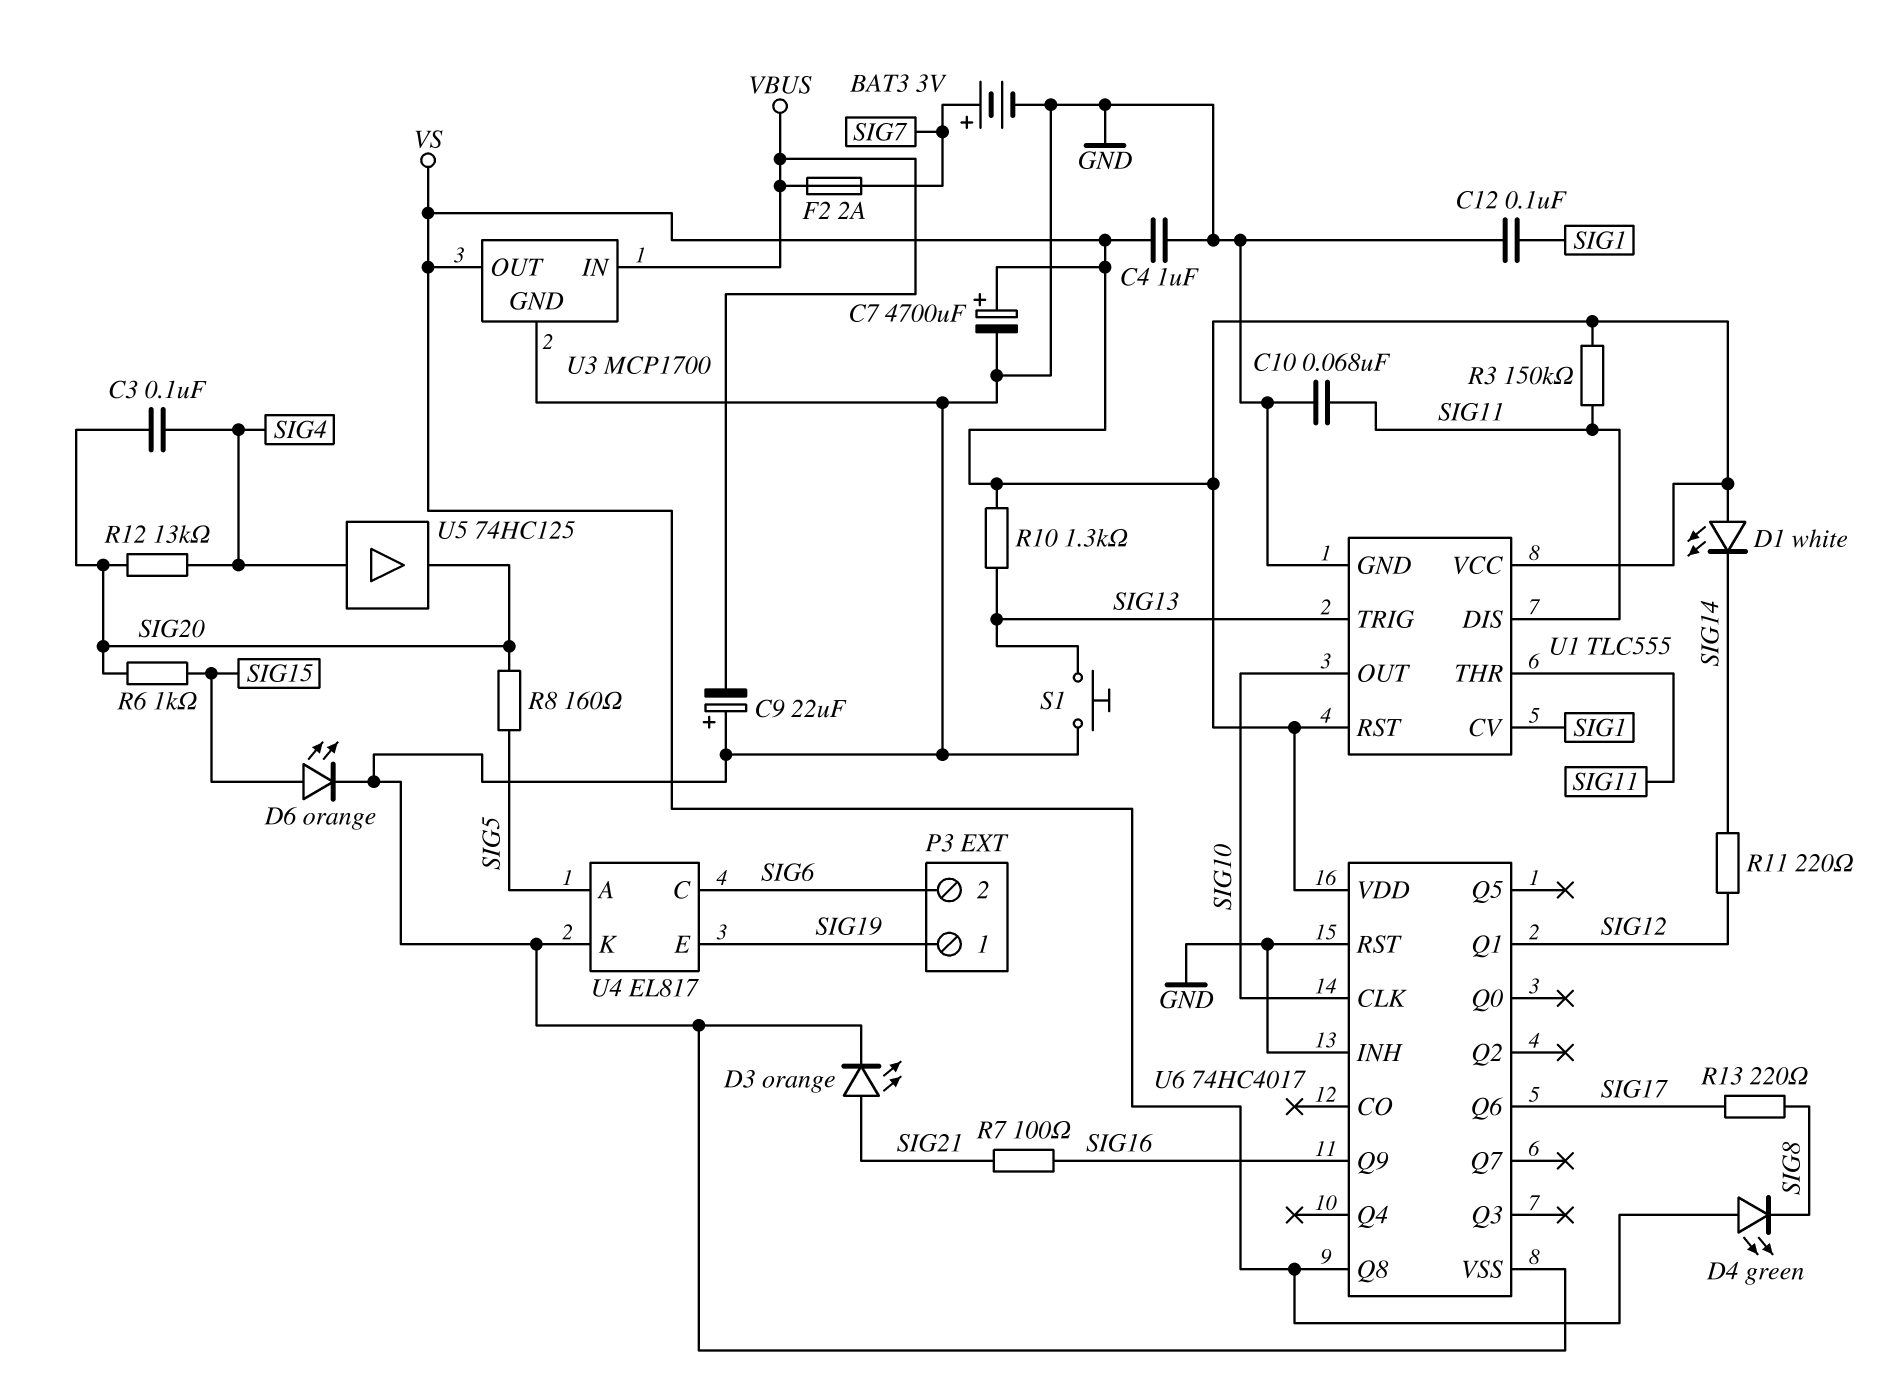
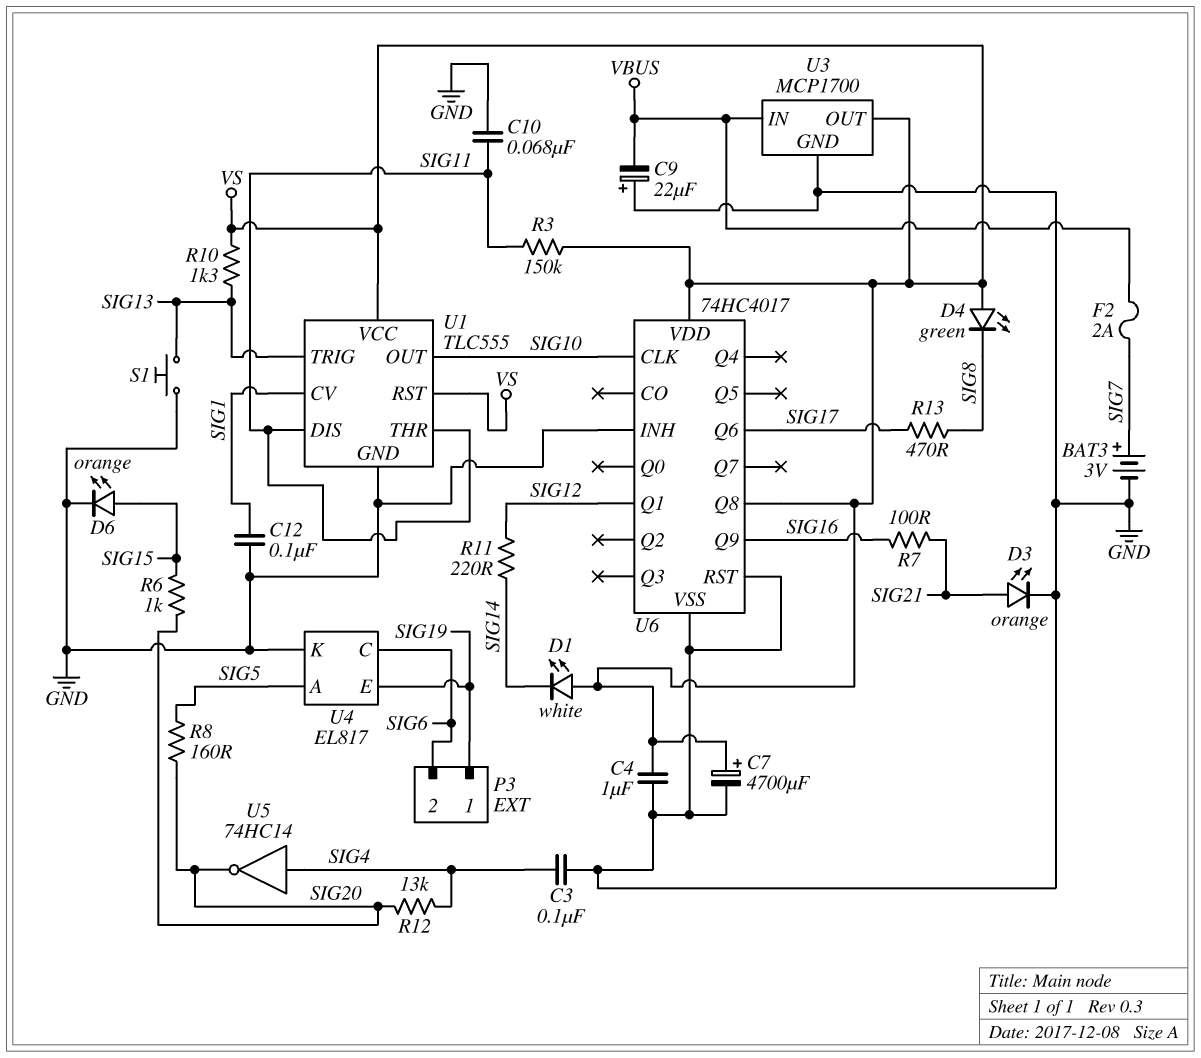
C3: 100nF (SIG4, SIG20) -> 100nF (GND, SIG4)
R13: 220 (SIG8, SIG17) -> 470 (SIG8, SIG17)
U5: buffer 74HC125 (in SIG4, out SIG20) -> NOT 74HC14 (in SIG4, out SIG20)

